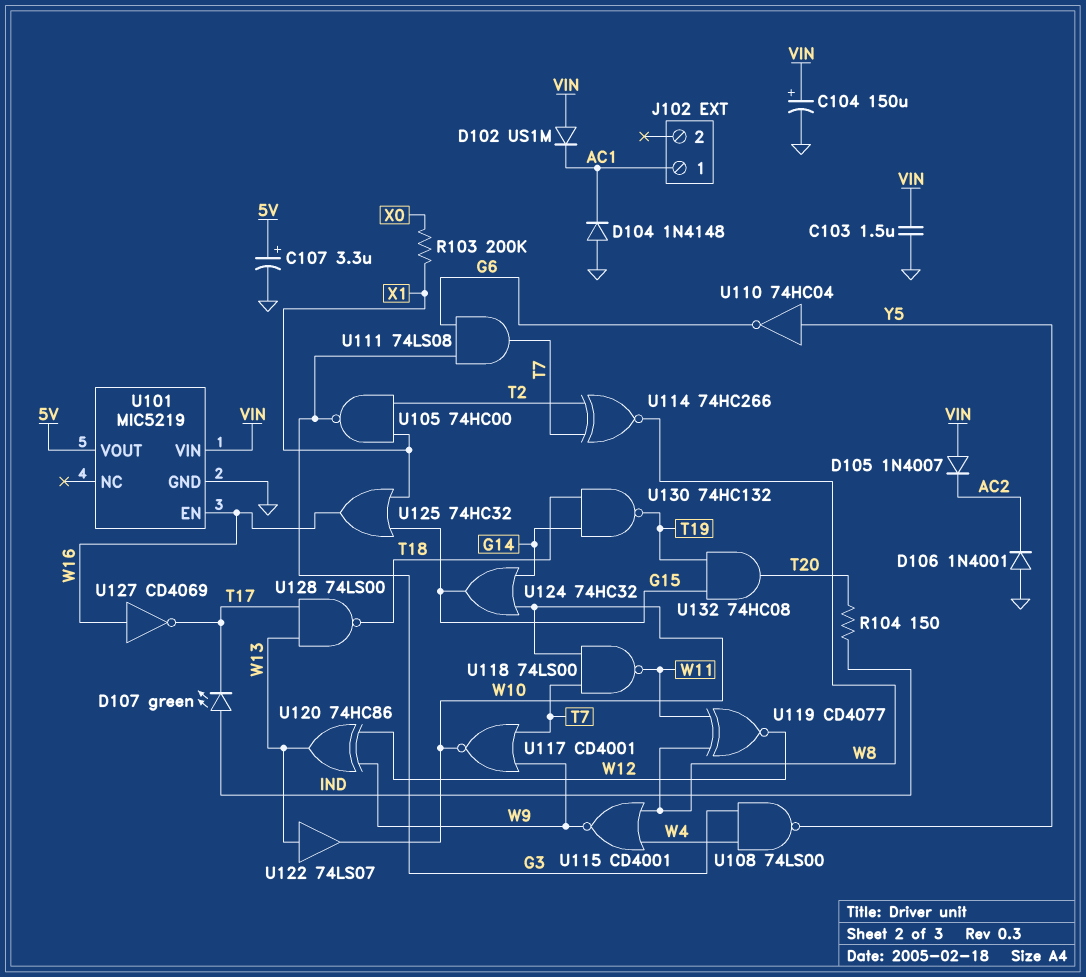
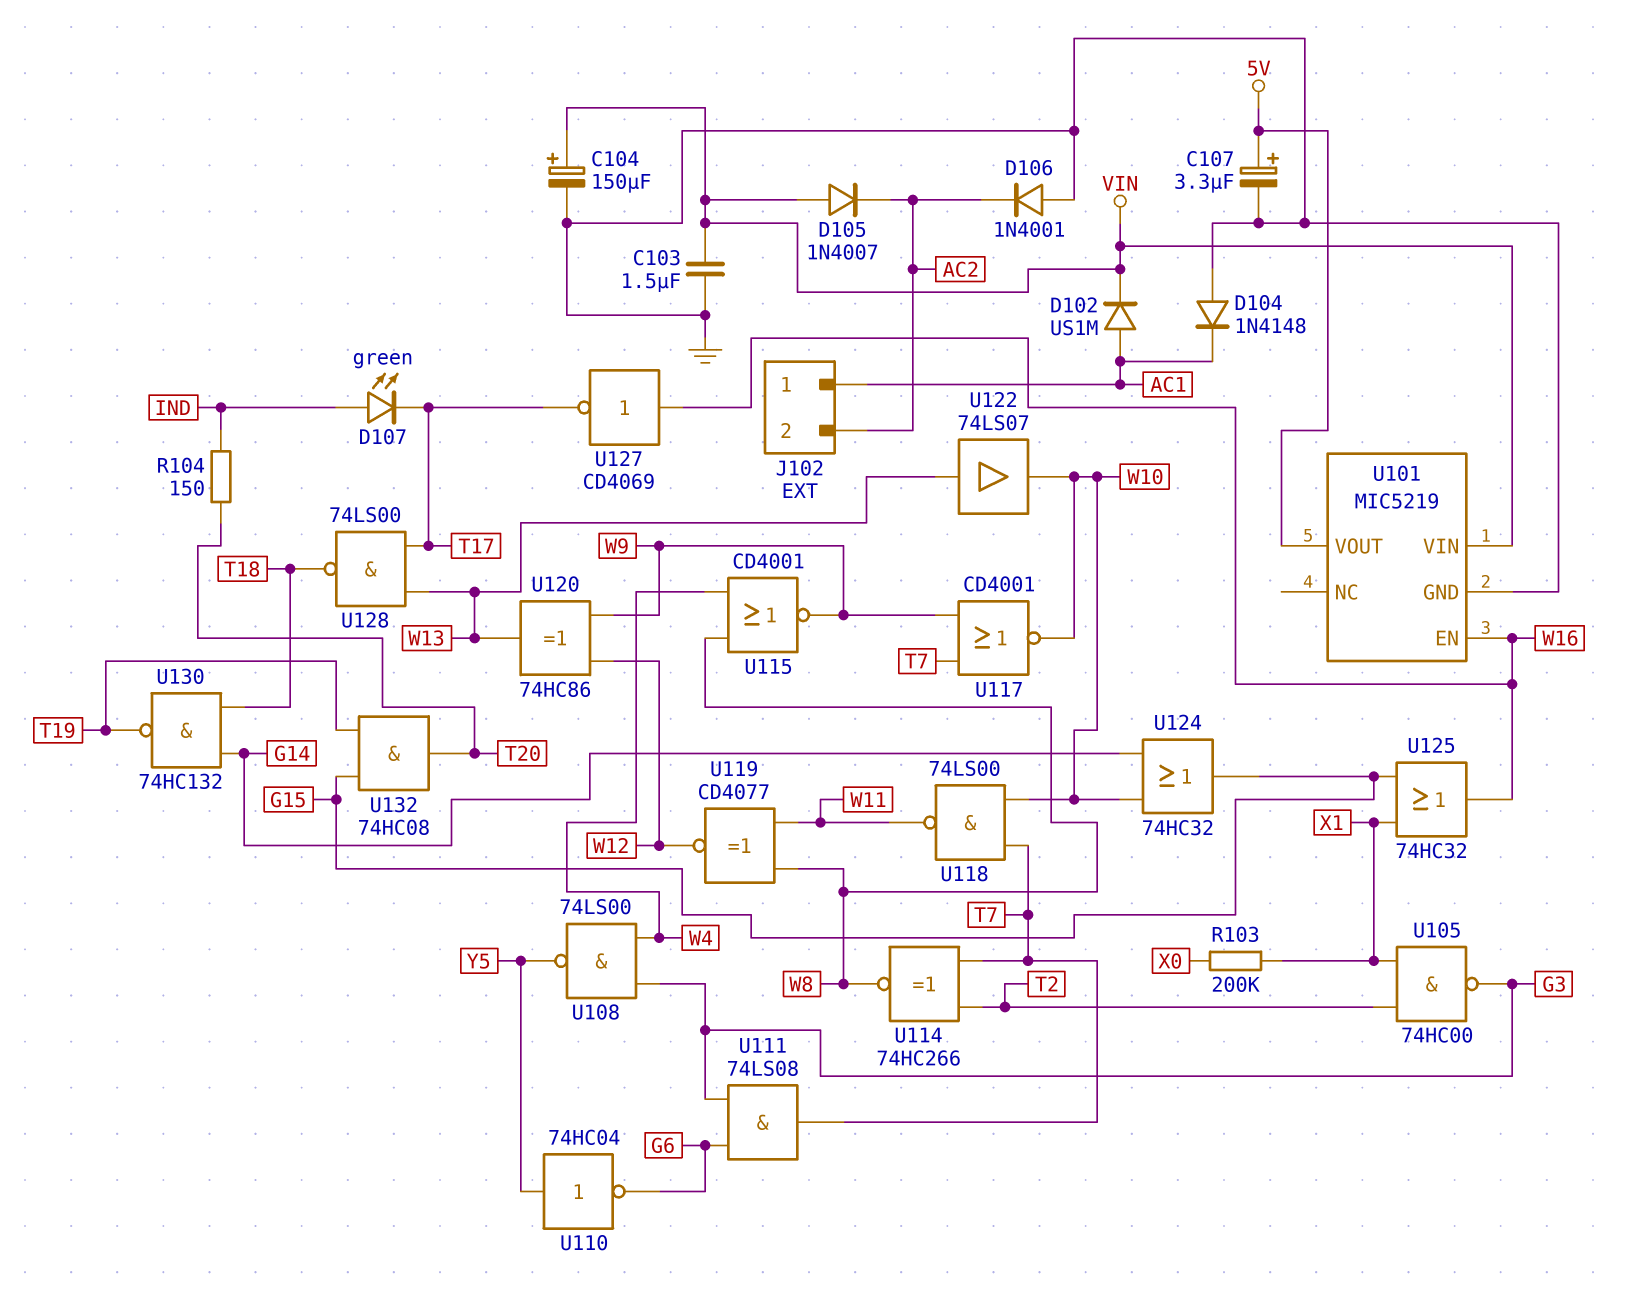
D102: diode US1M (A VIN, K AC1) -> diode US1M (A AC1, K VIN)
J102 pin 2: none -> AC2

